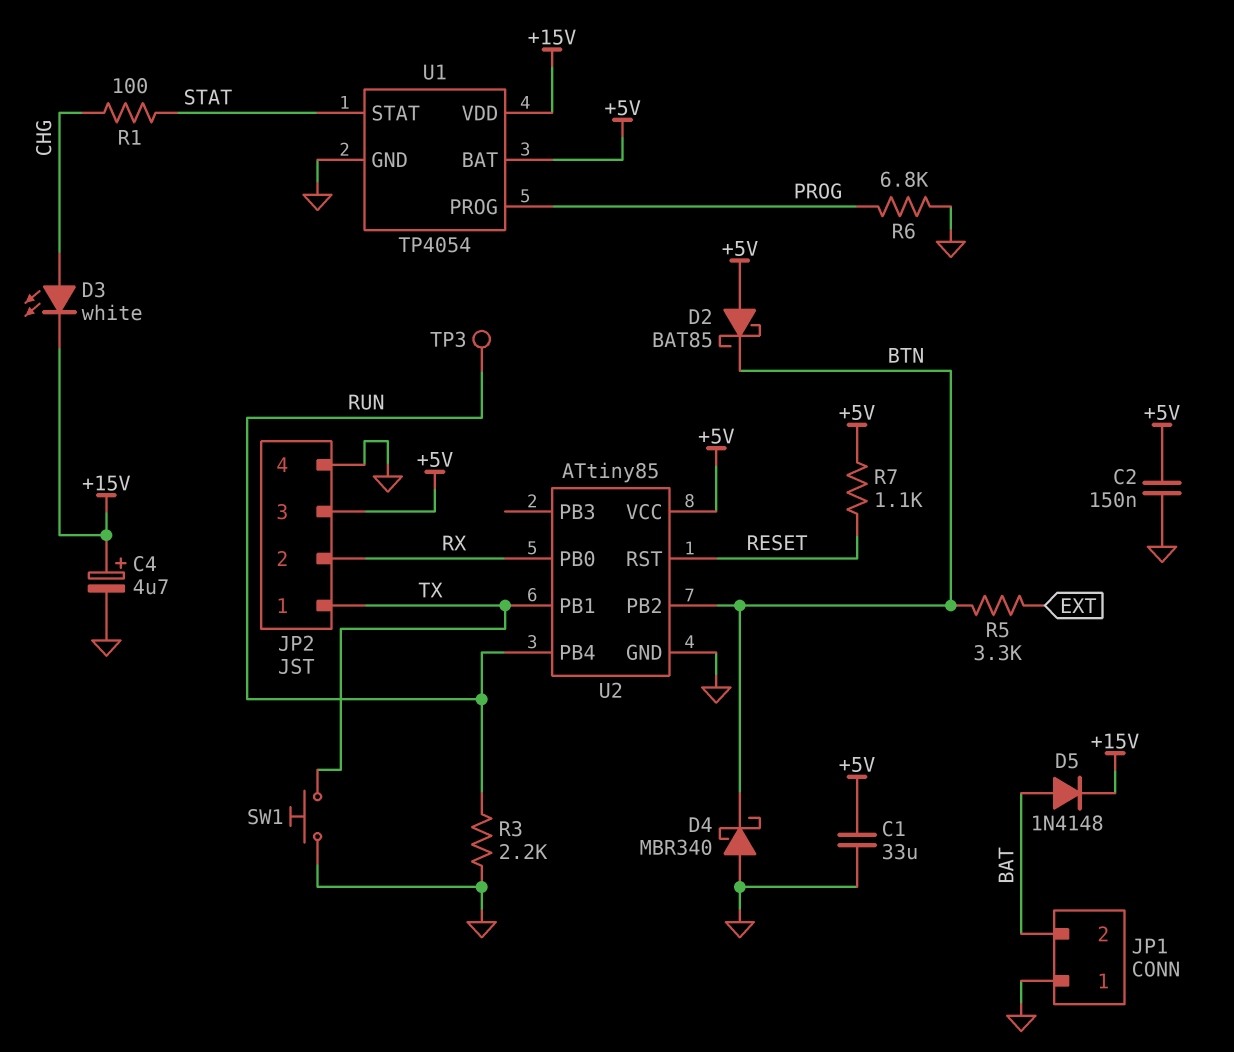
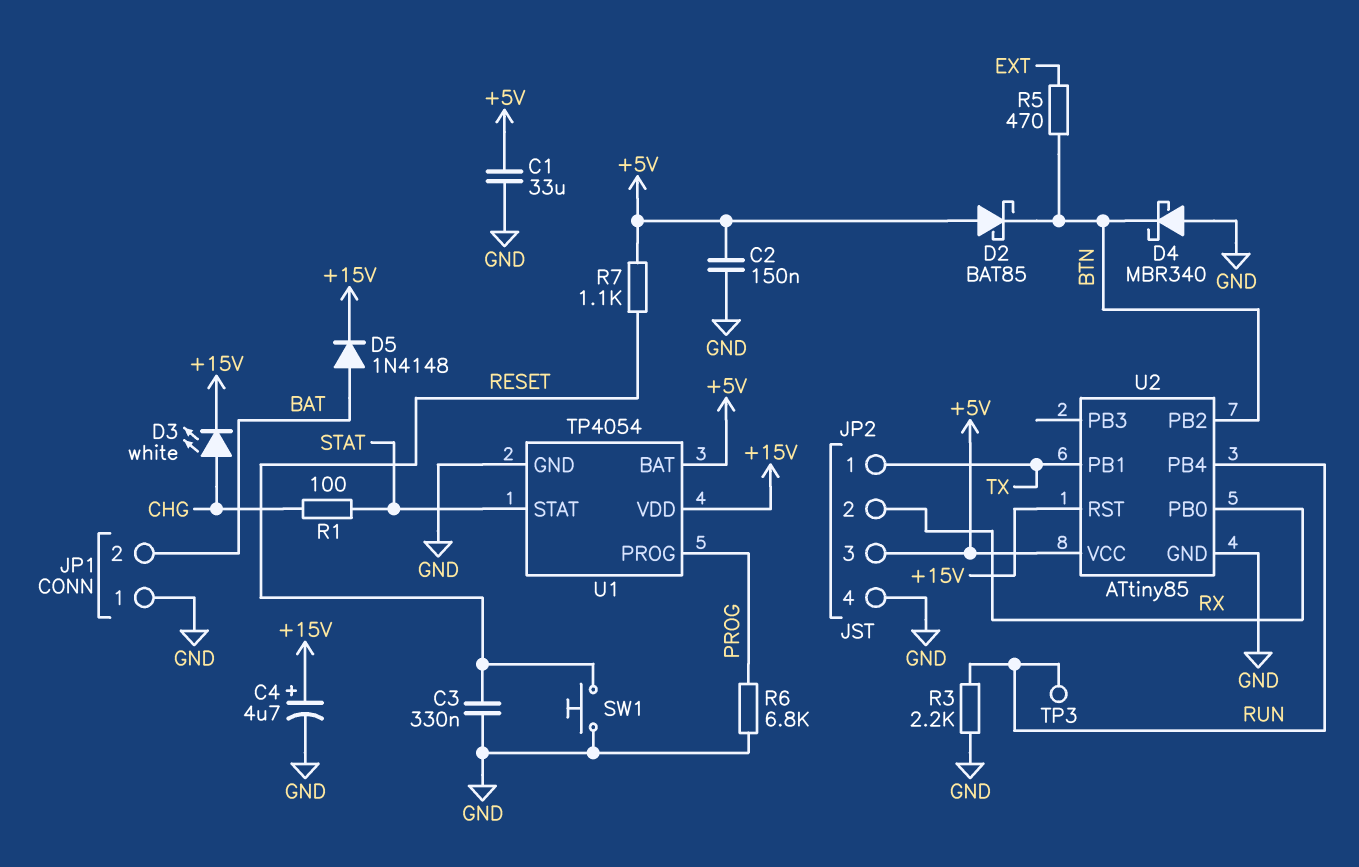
C3: none -> 330nF (GND, RESET)
R5: 3.3k (BTN, EXT) -> 470 (BTN, EXT)
SW1: button (GND, TX) -> button (GND, RESET)
U2 pin RST: RESET -> +15V

